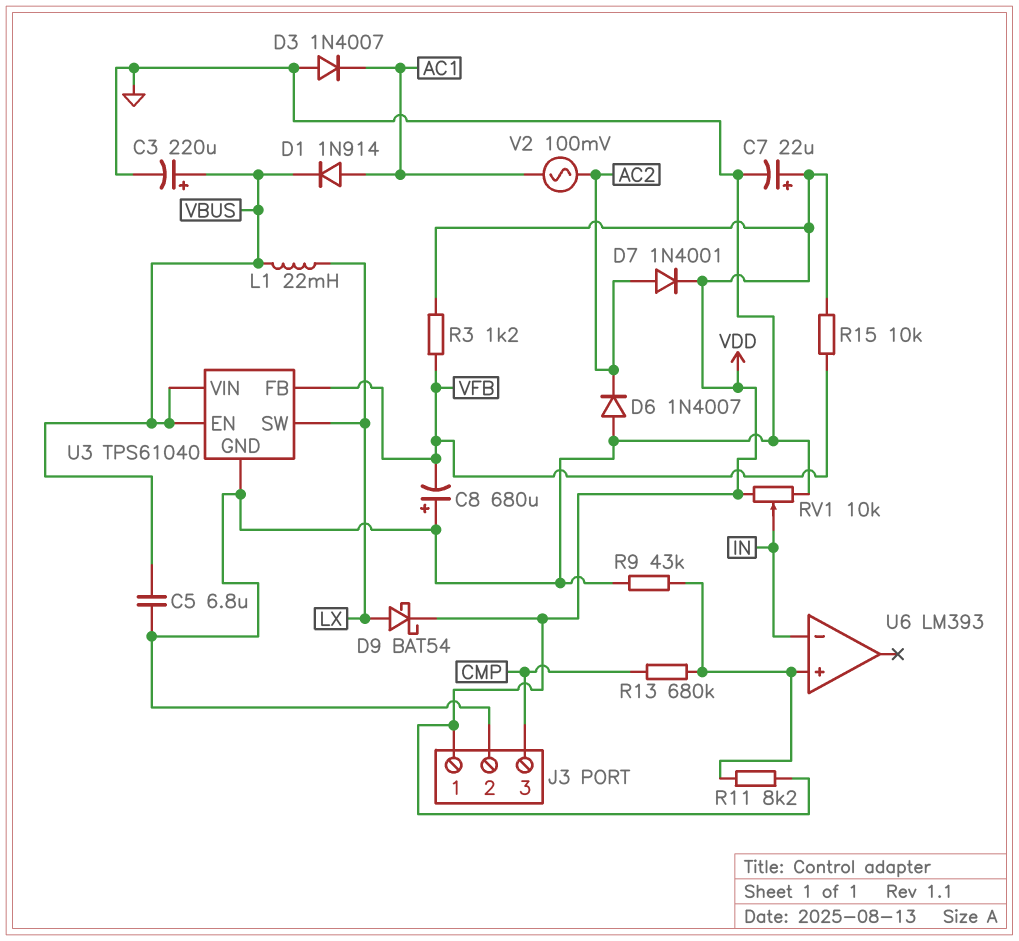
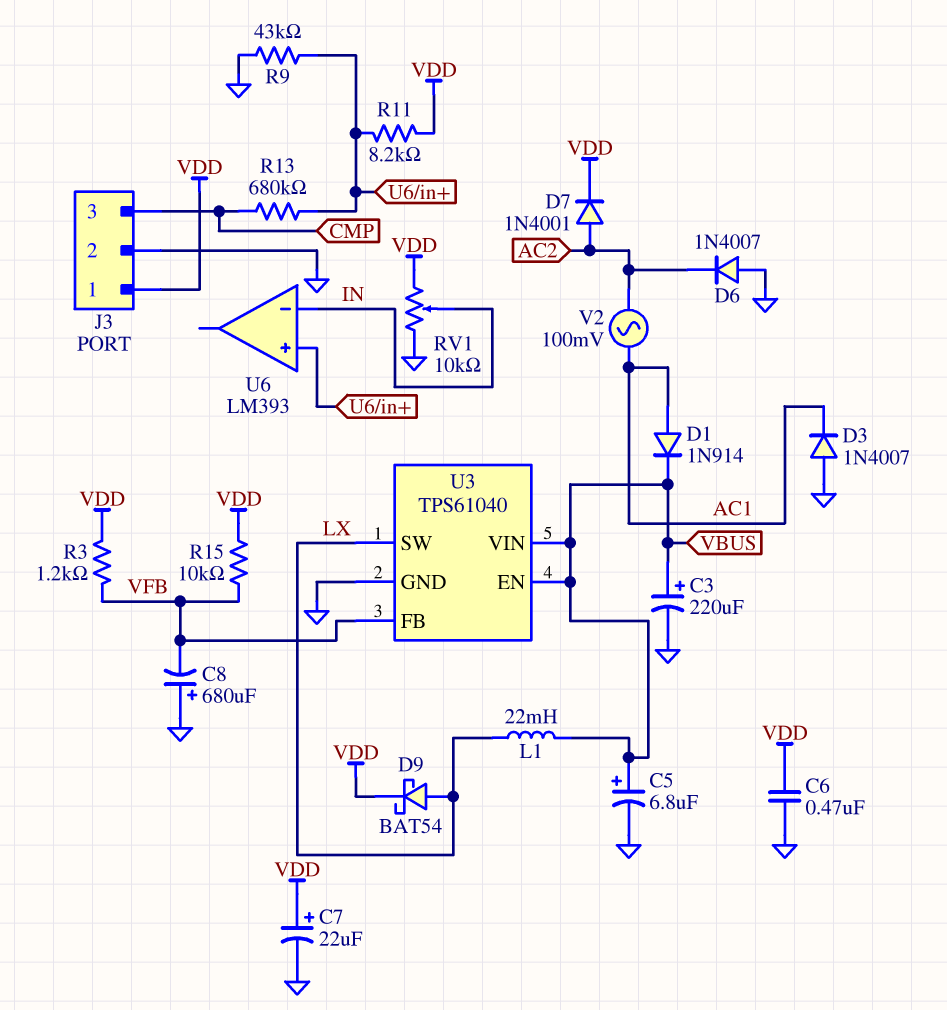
C5: 6.8uF (GND, VBUS) -> 6.8uF (plus VBUS, minus GND)
C6: none -> 470nF (GND, VDD)

